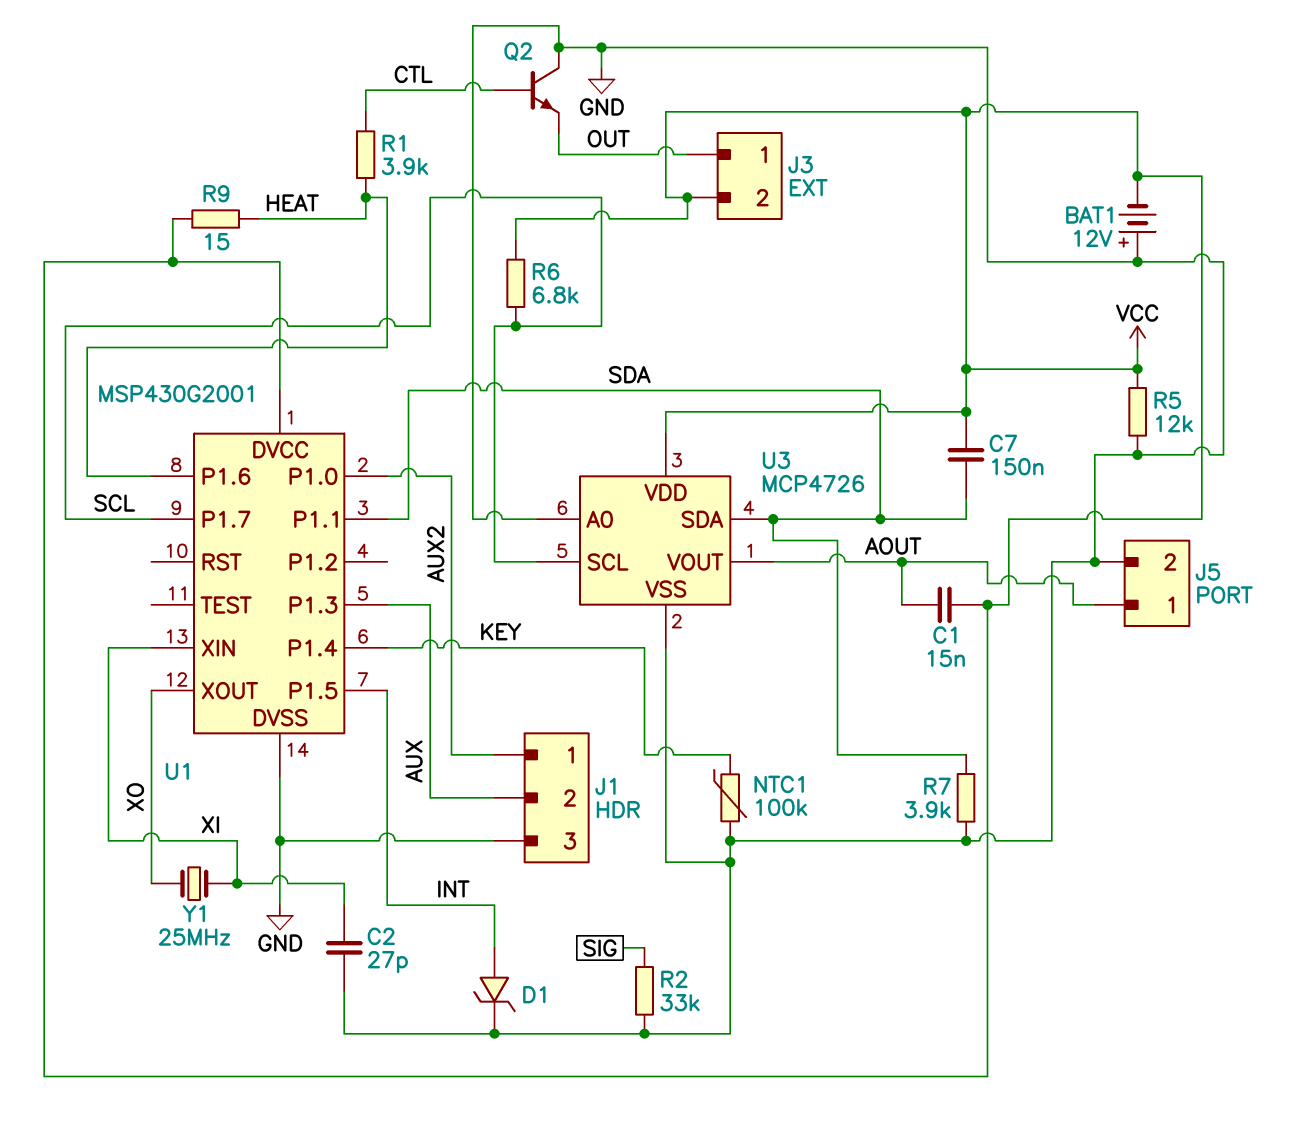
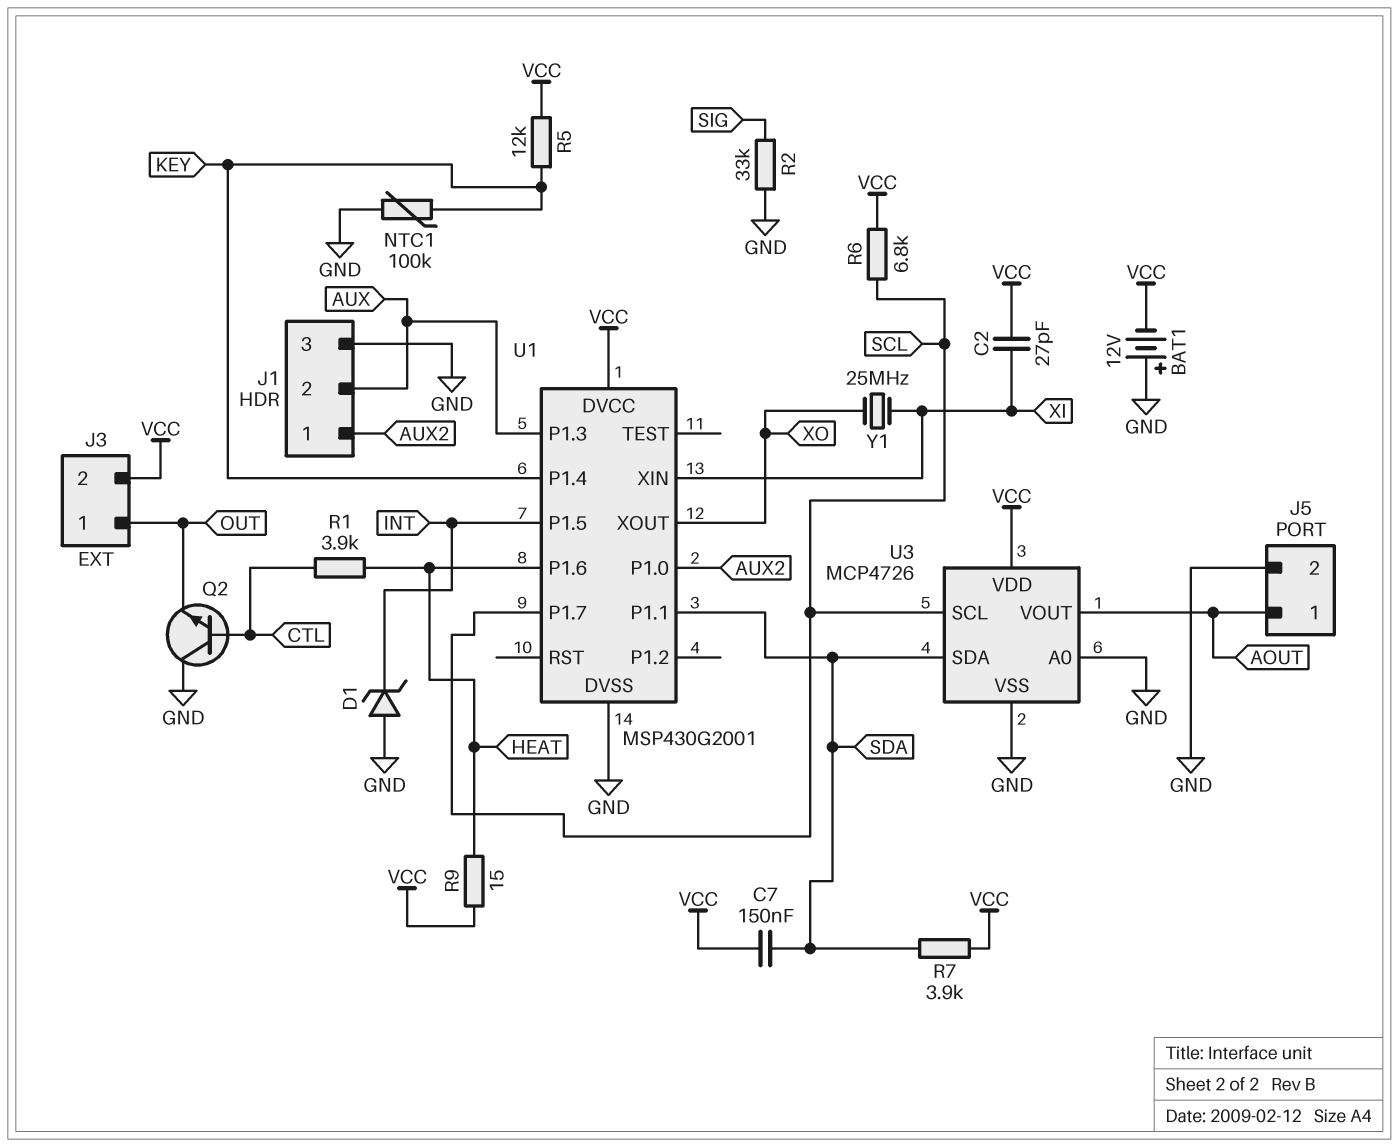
C1: 15nF (AOUT, VCC) -> none
C2: 27pF (GND, XI) -> 27pF (VCC, XI)
D1: zener (A INT, K GND) -> zener (A GND, K INT)
R5: 12k (GND, VCC) -> 12k (KEY, VCC)
R7: 3.9k (GND, SDA) -> 3.9k (SDA, VCC)

